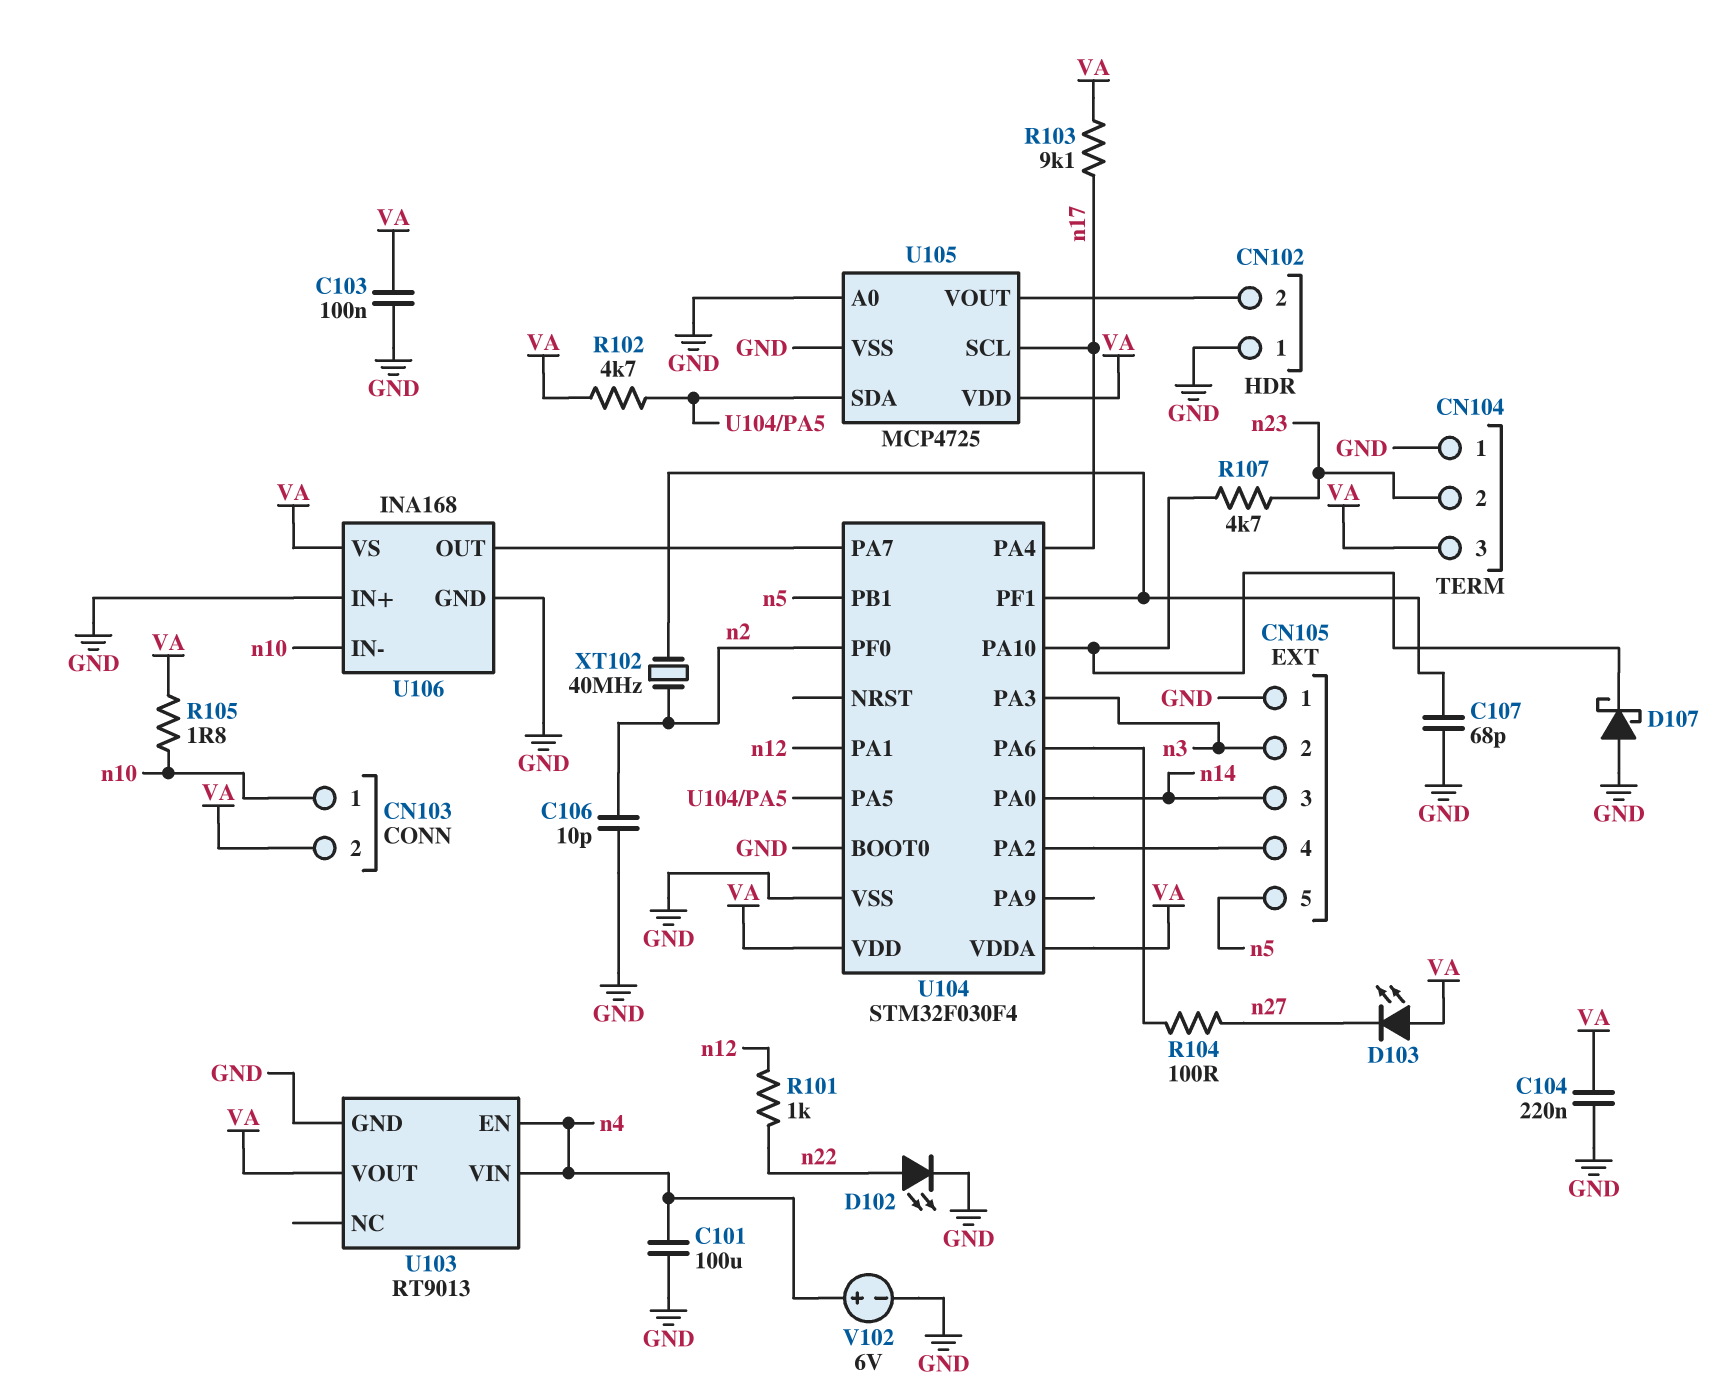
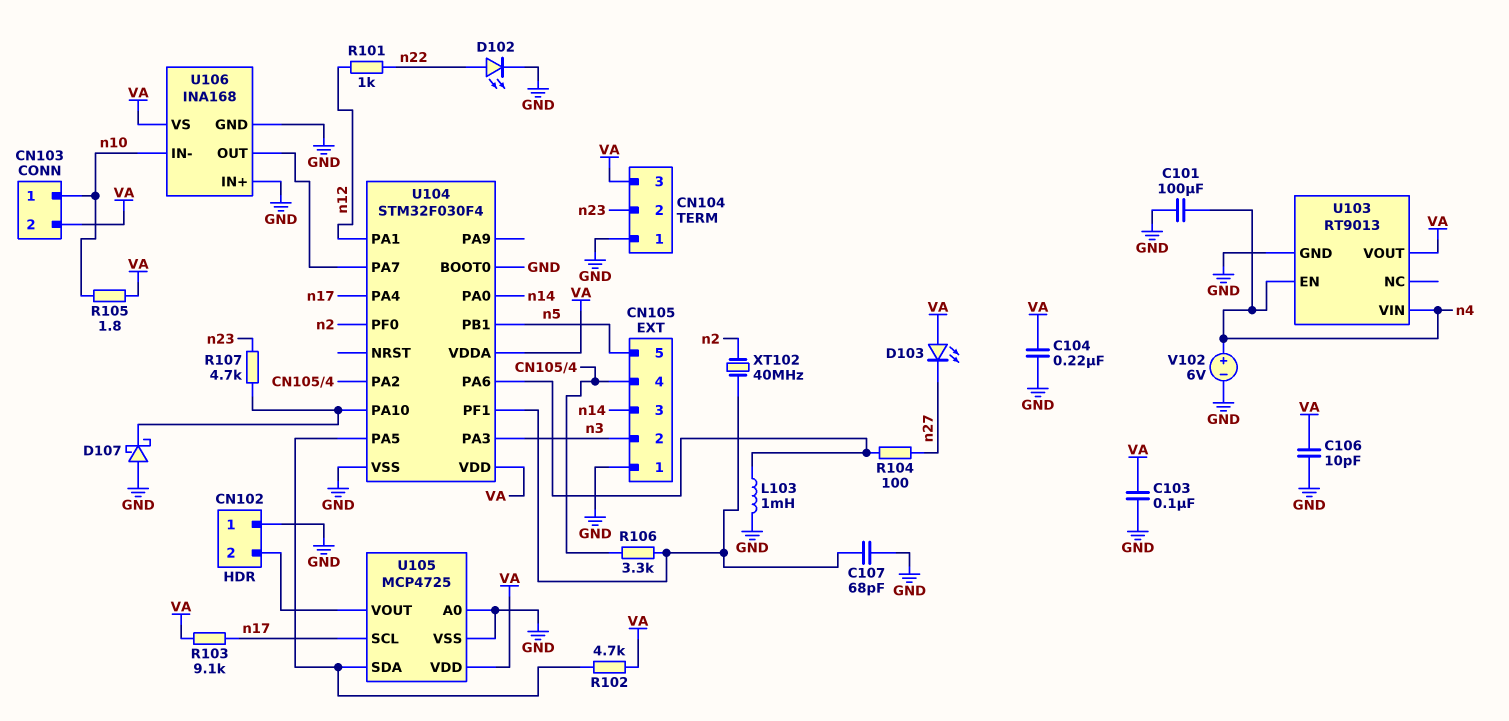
C106: 10pF (GND, n2) -> 10pF (GND, VA)
L103: none -> 1mH (GND, U104/PA6)
R106: none -> 3.3k (CN105/4, U104/PF1)

